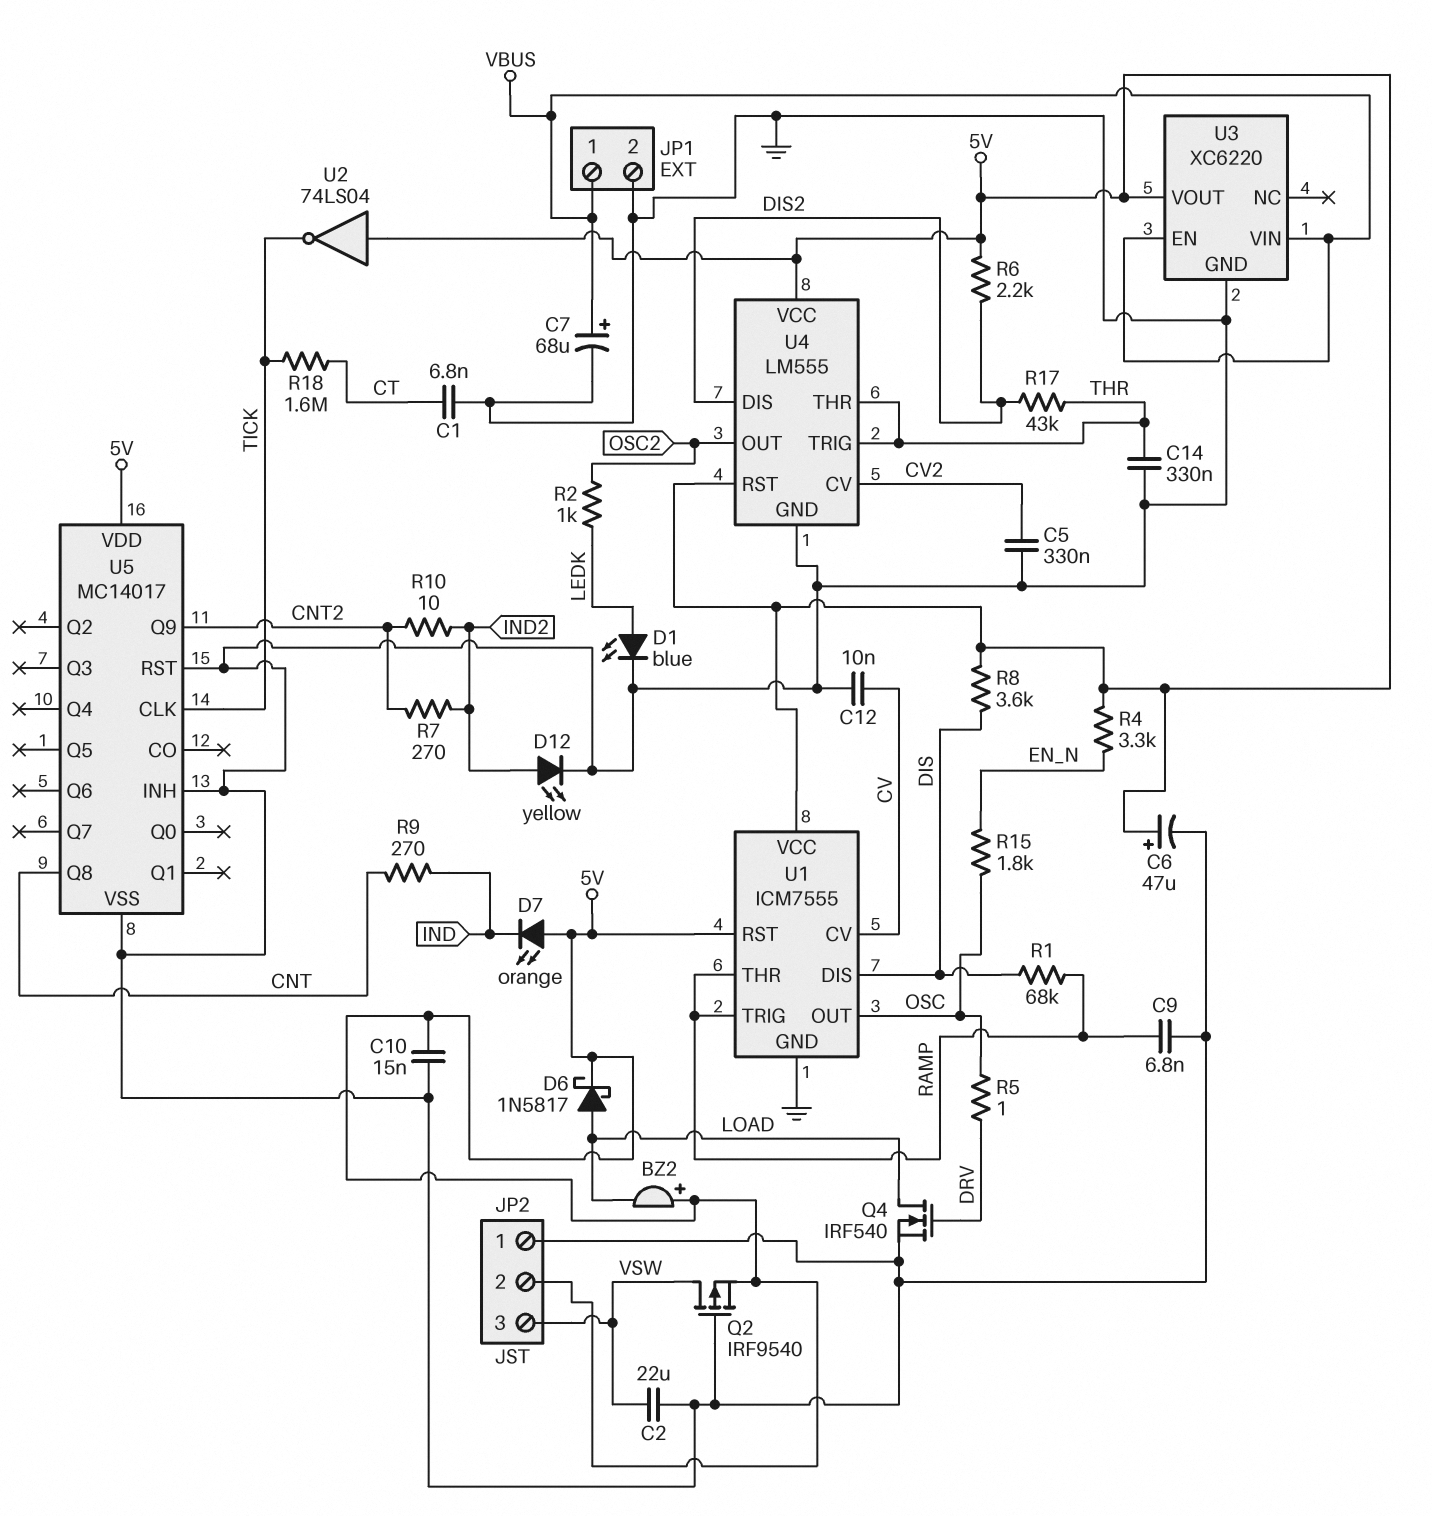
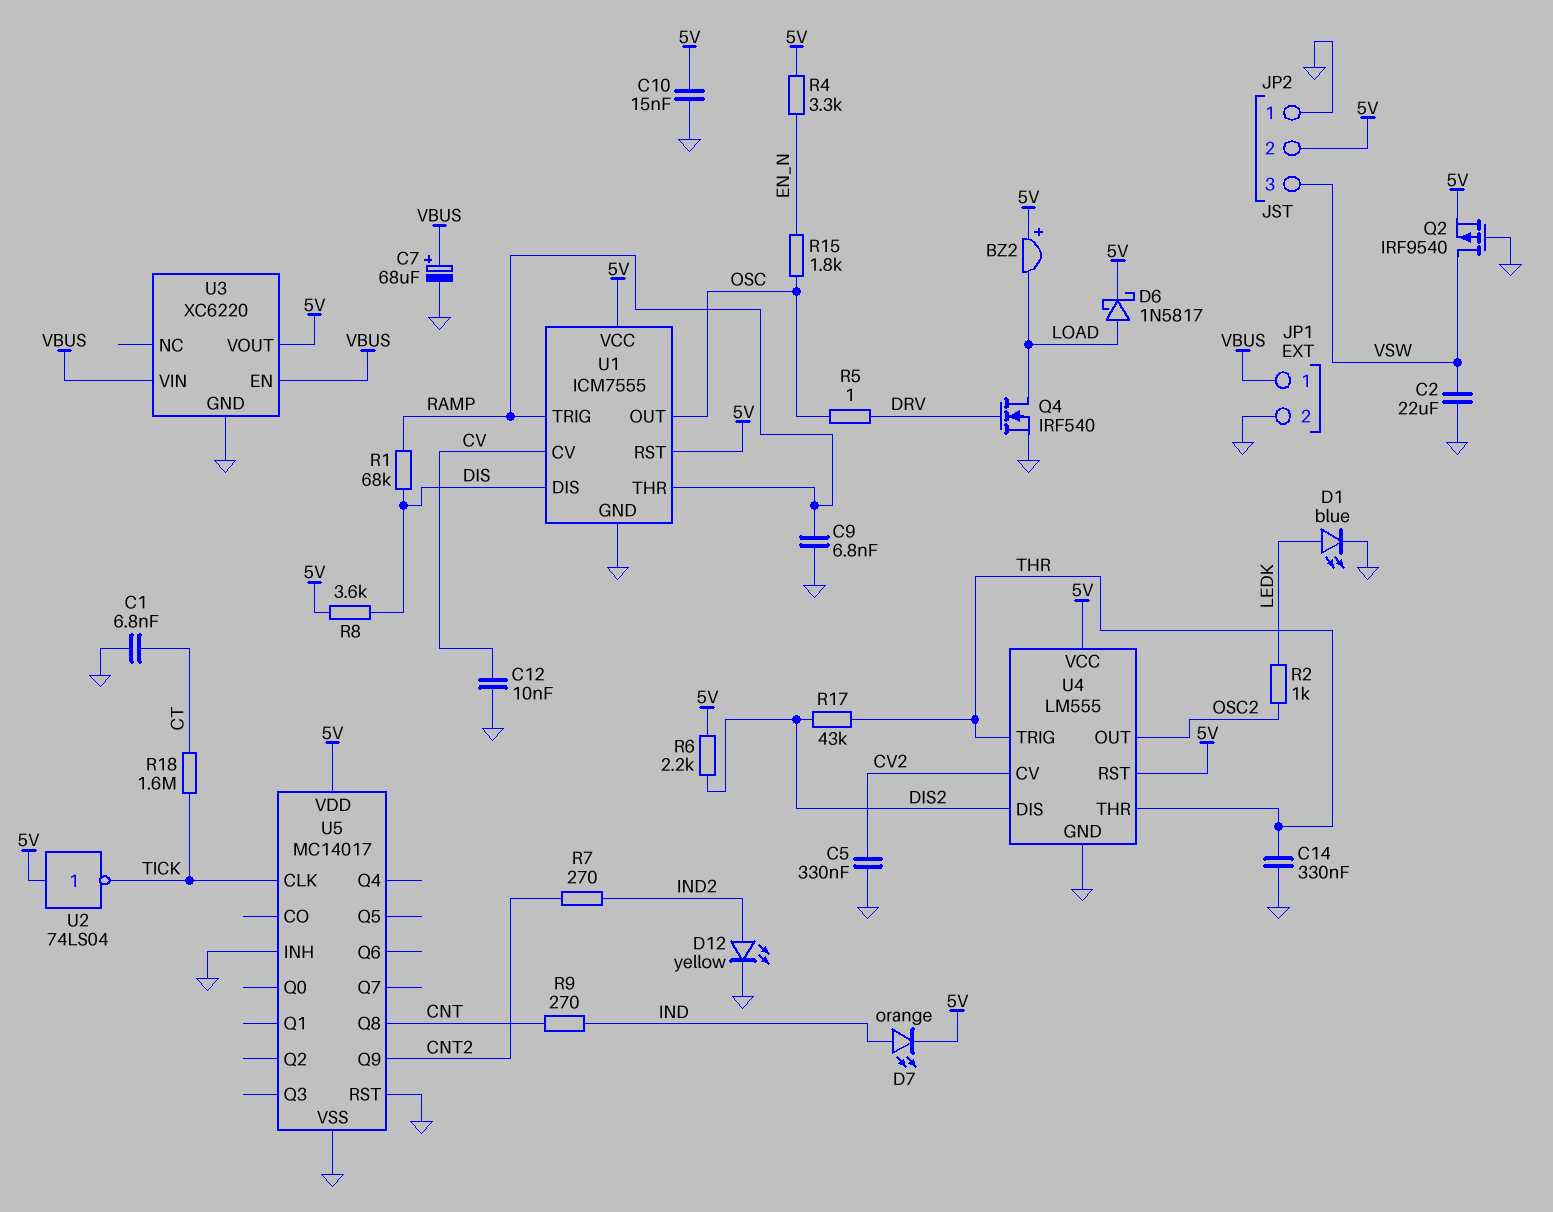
C6: 47uF (plus 5V, minus GND) -> none
D7: LED orange (A 5V, K IND) -> LED orange (A IND, K 5V)
R10: 10 (CNT2, IND2) -> none

